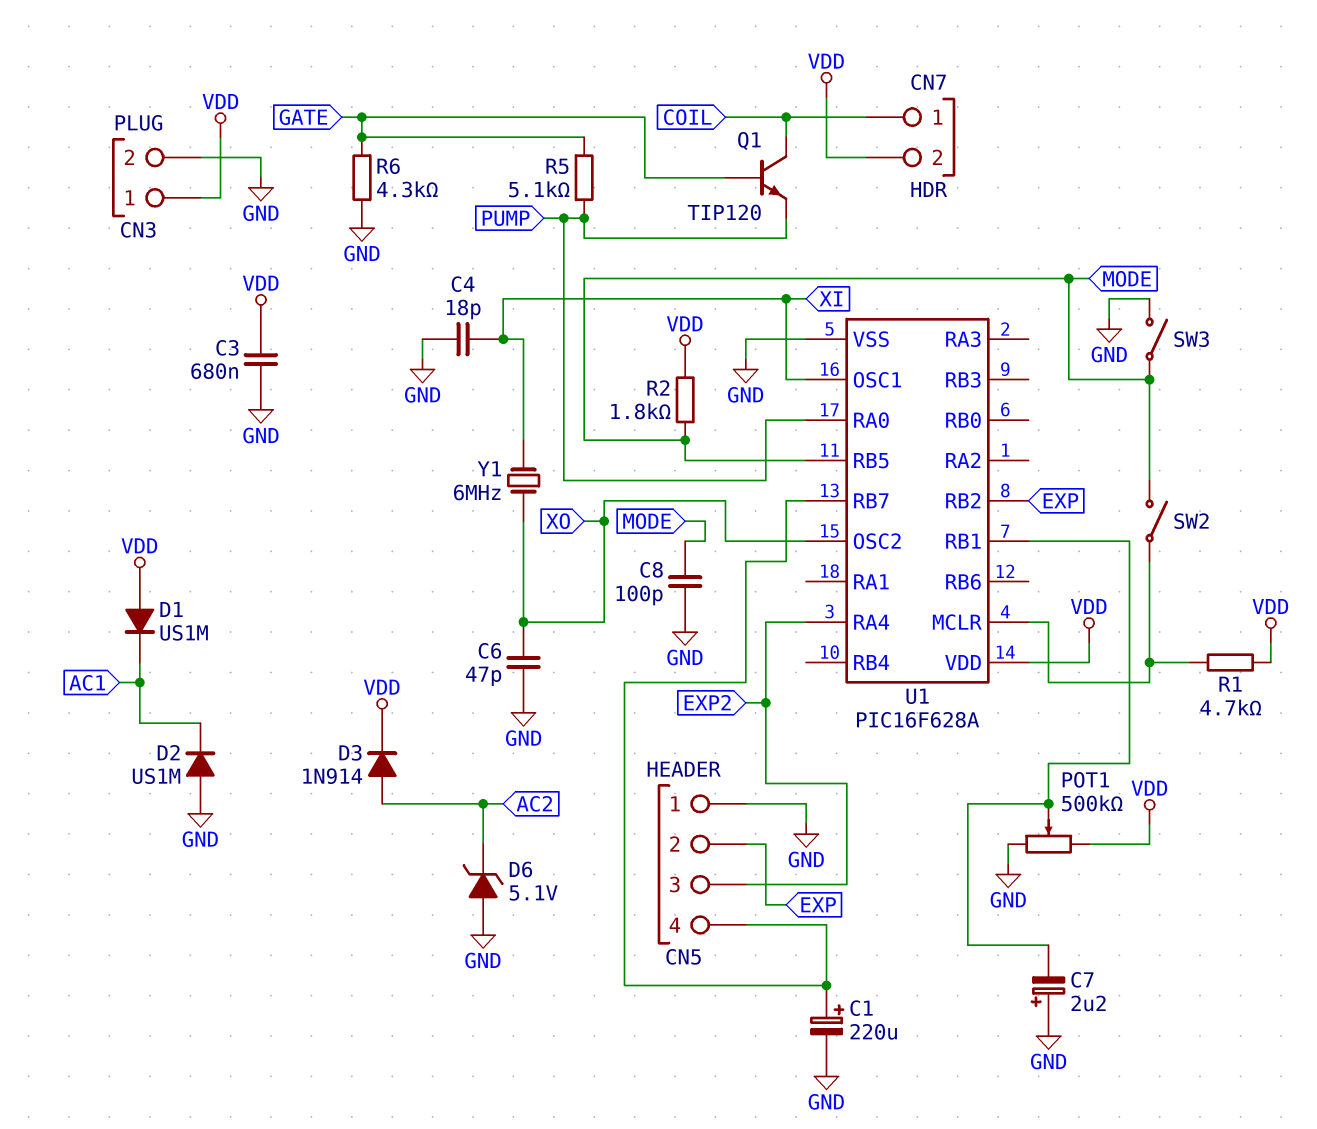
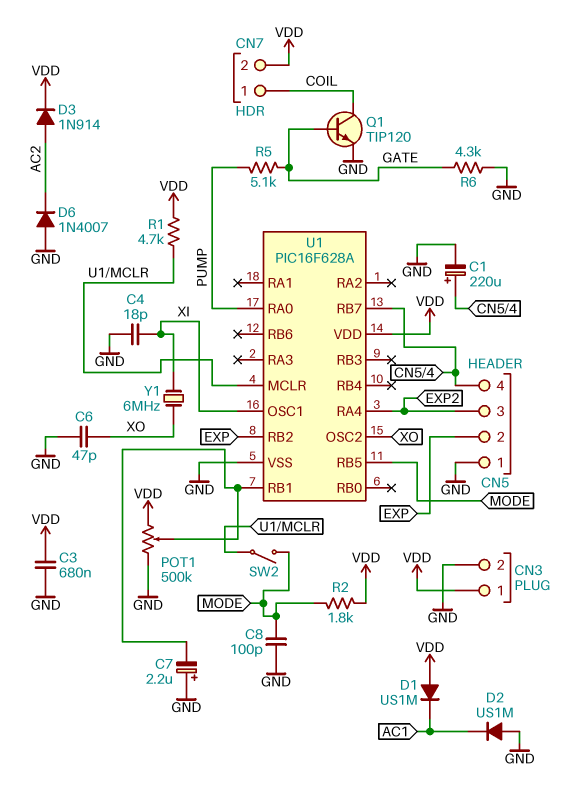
D6: zener 5.1V (A GND, K AC2) -> diode 1N4007 (A GND, K AC2)
Q1: NPN TIP120 (B GATE, C COIL, E PUMP) -> NPN TIP120 (B GATE, C COIL, E GND)
SW3: switch (GND, MODE) -> none

